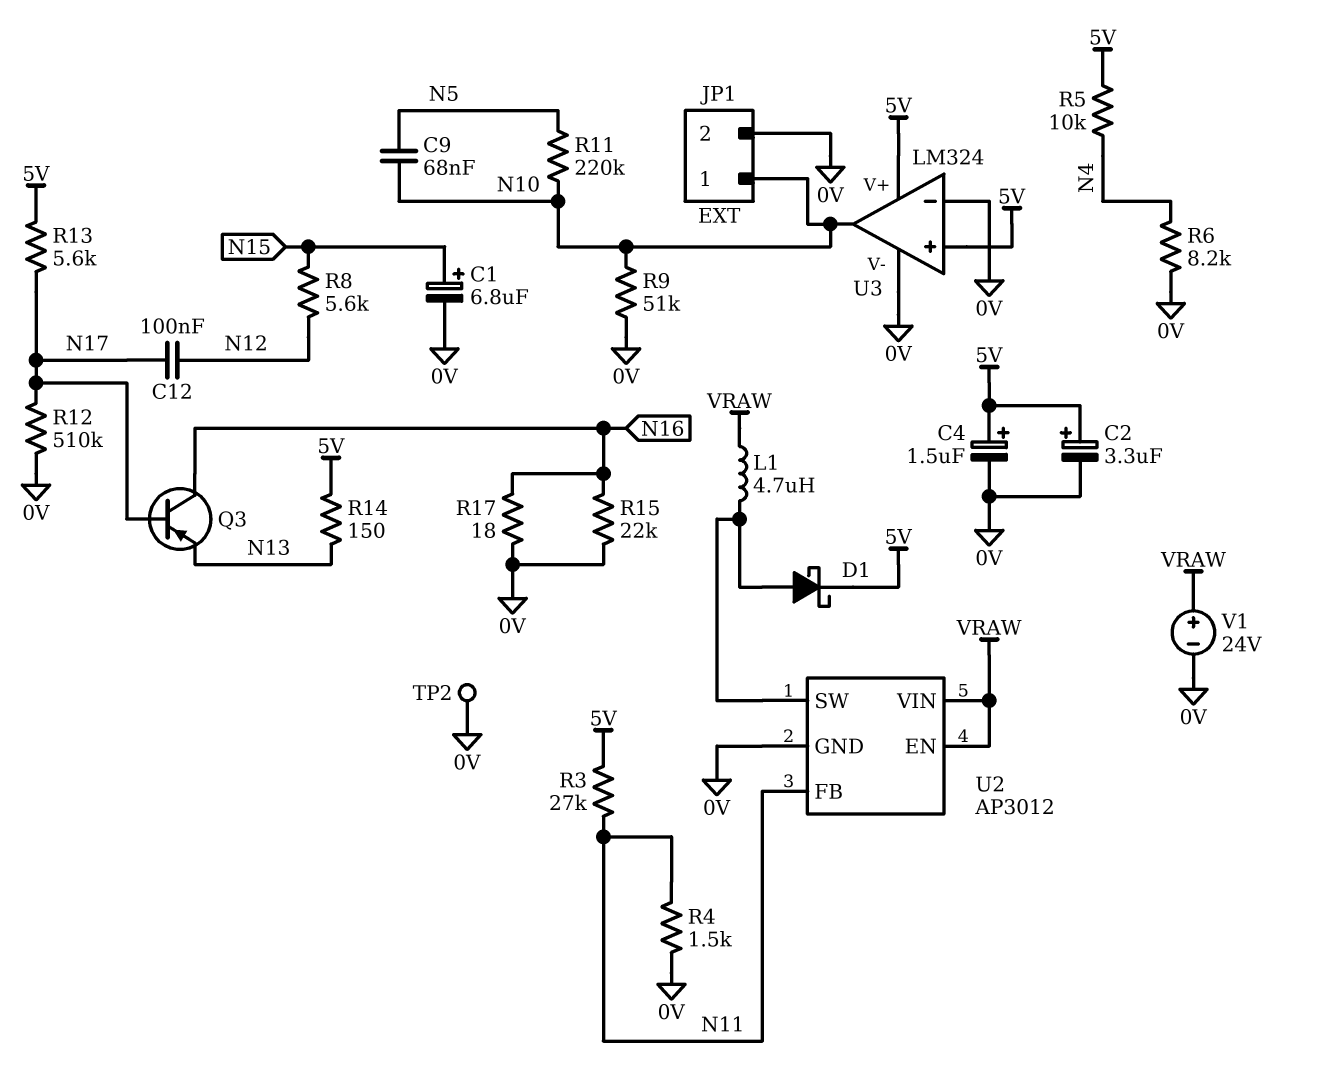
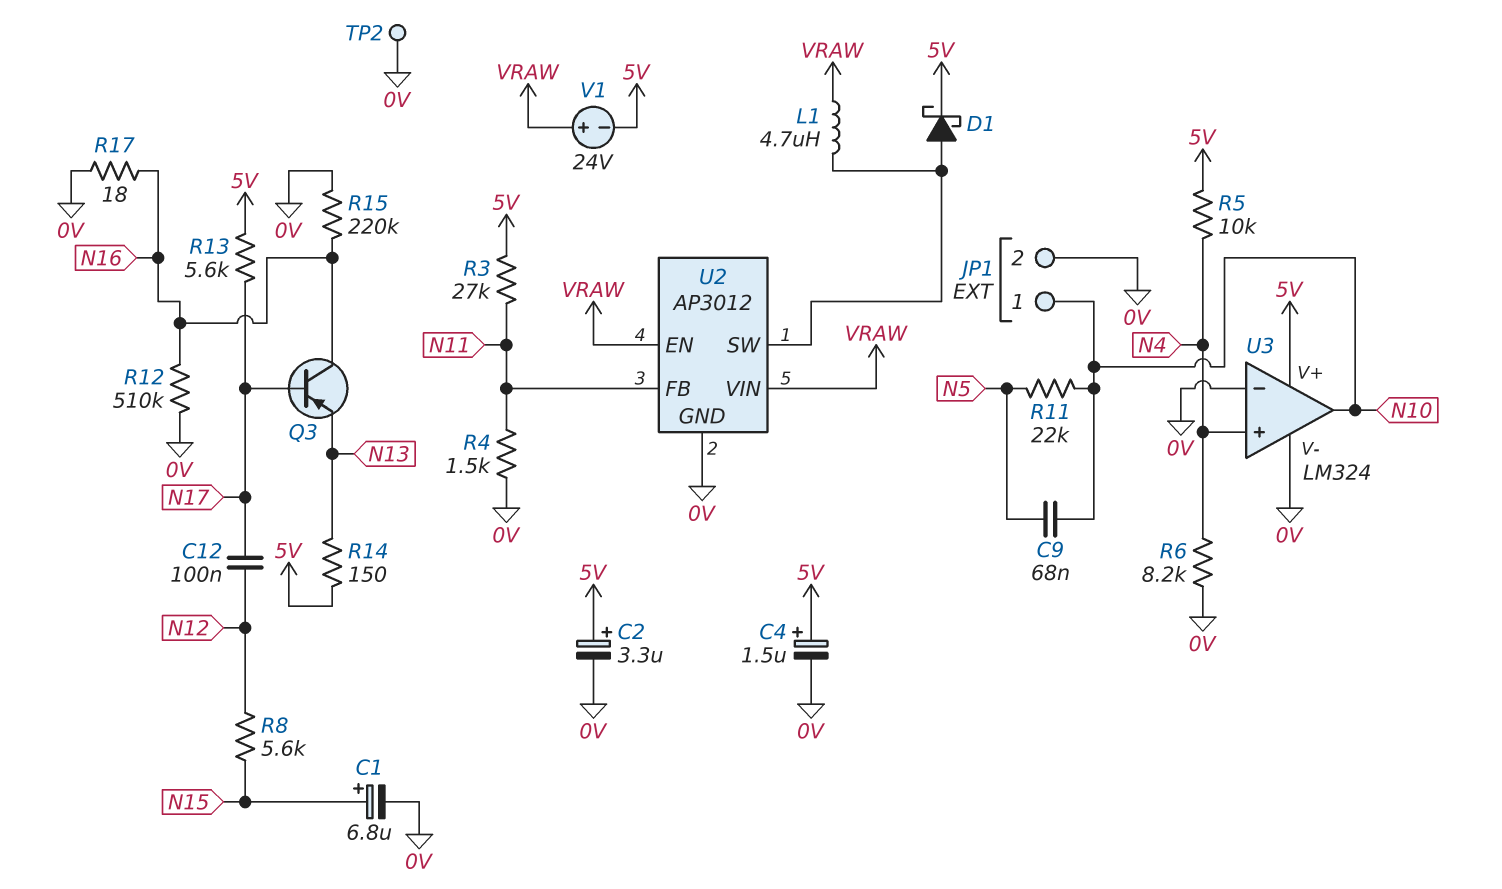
R9: 51k (0V, N10) -> none
R11: 220k (N5, N10) -> 22k (N5, N10)
R12: 510k (0V, N17) -> 510k (0V, N16)
R15: 22k (0V, N16) -> 220k (0V, N16)
U3 pin in+: 5V -> N4
V1: 24V (plus VRAW, minus 0V) -> 24V (plus VRAW, minus 5V)

